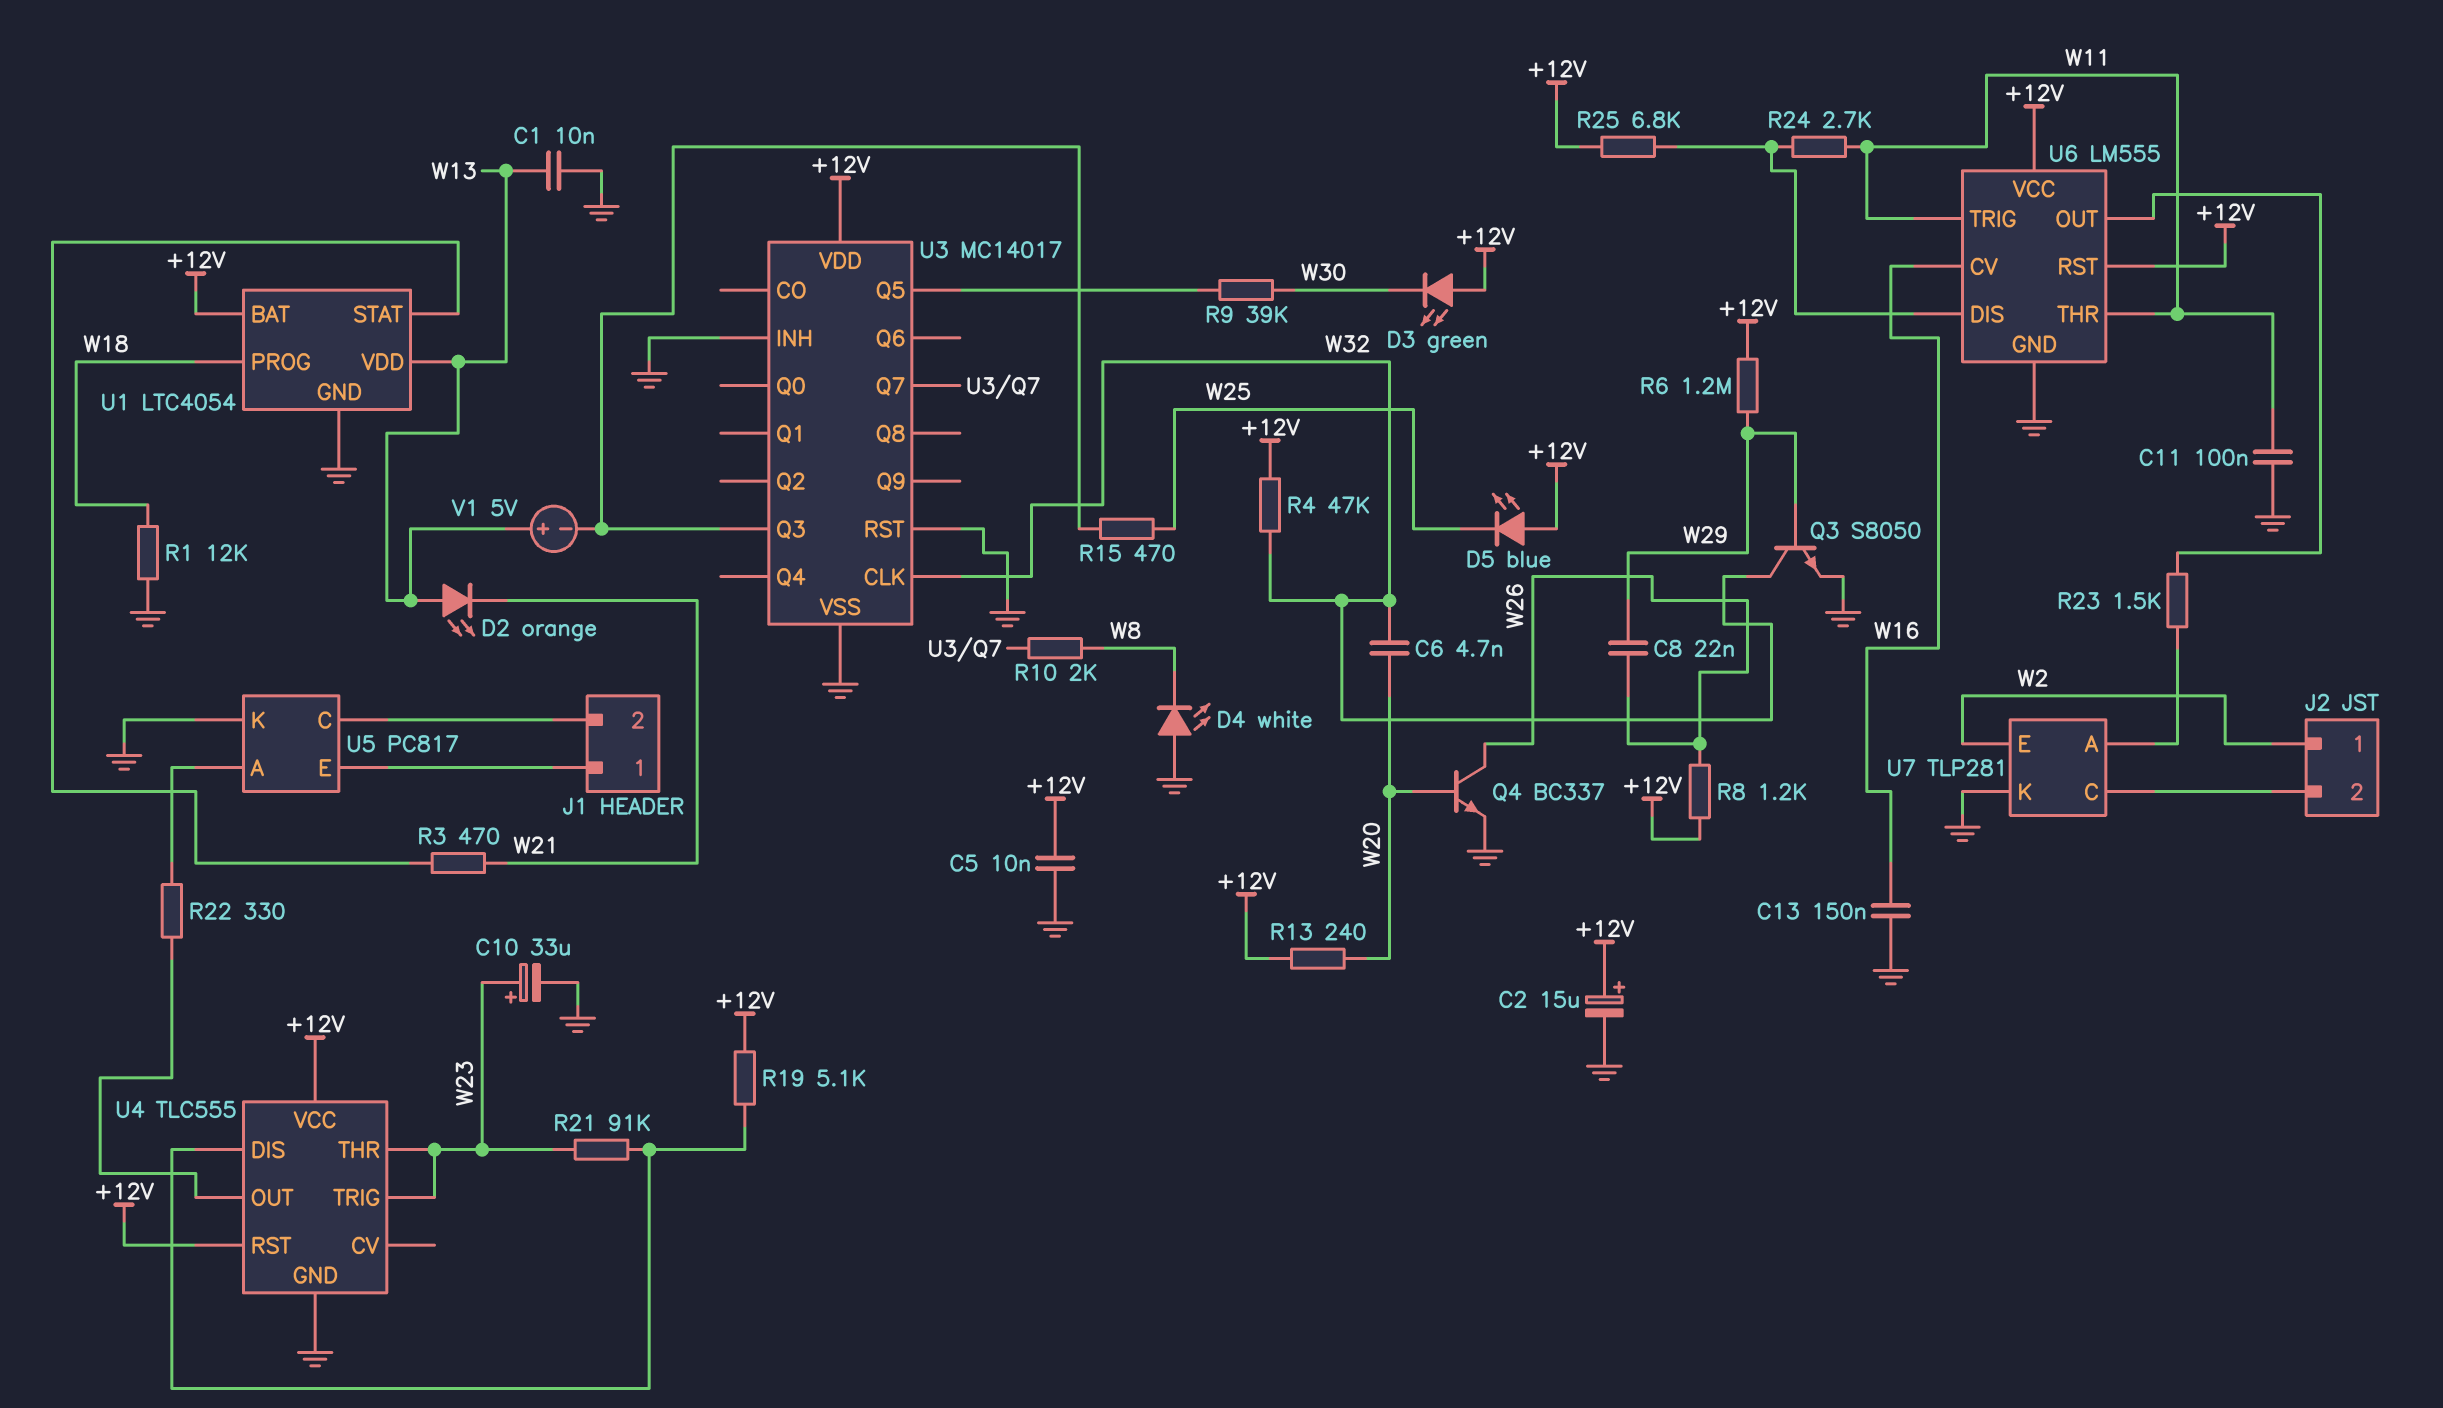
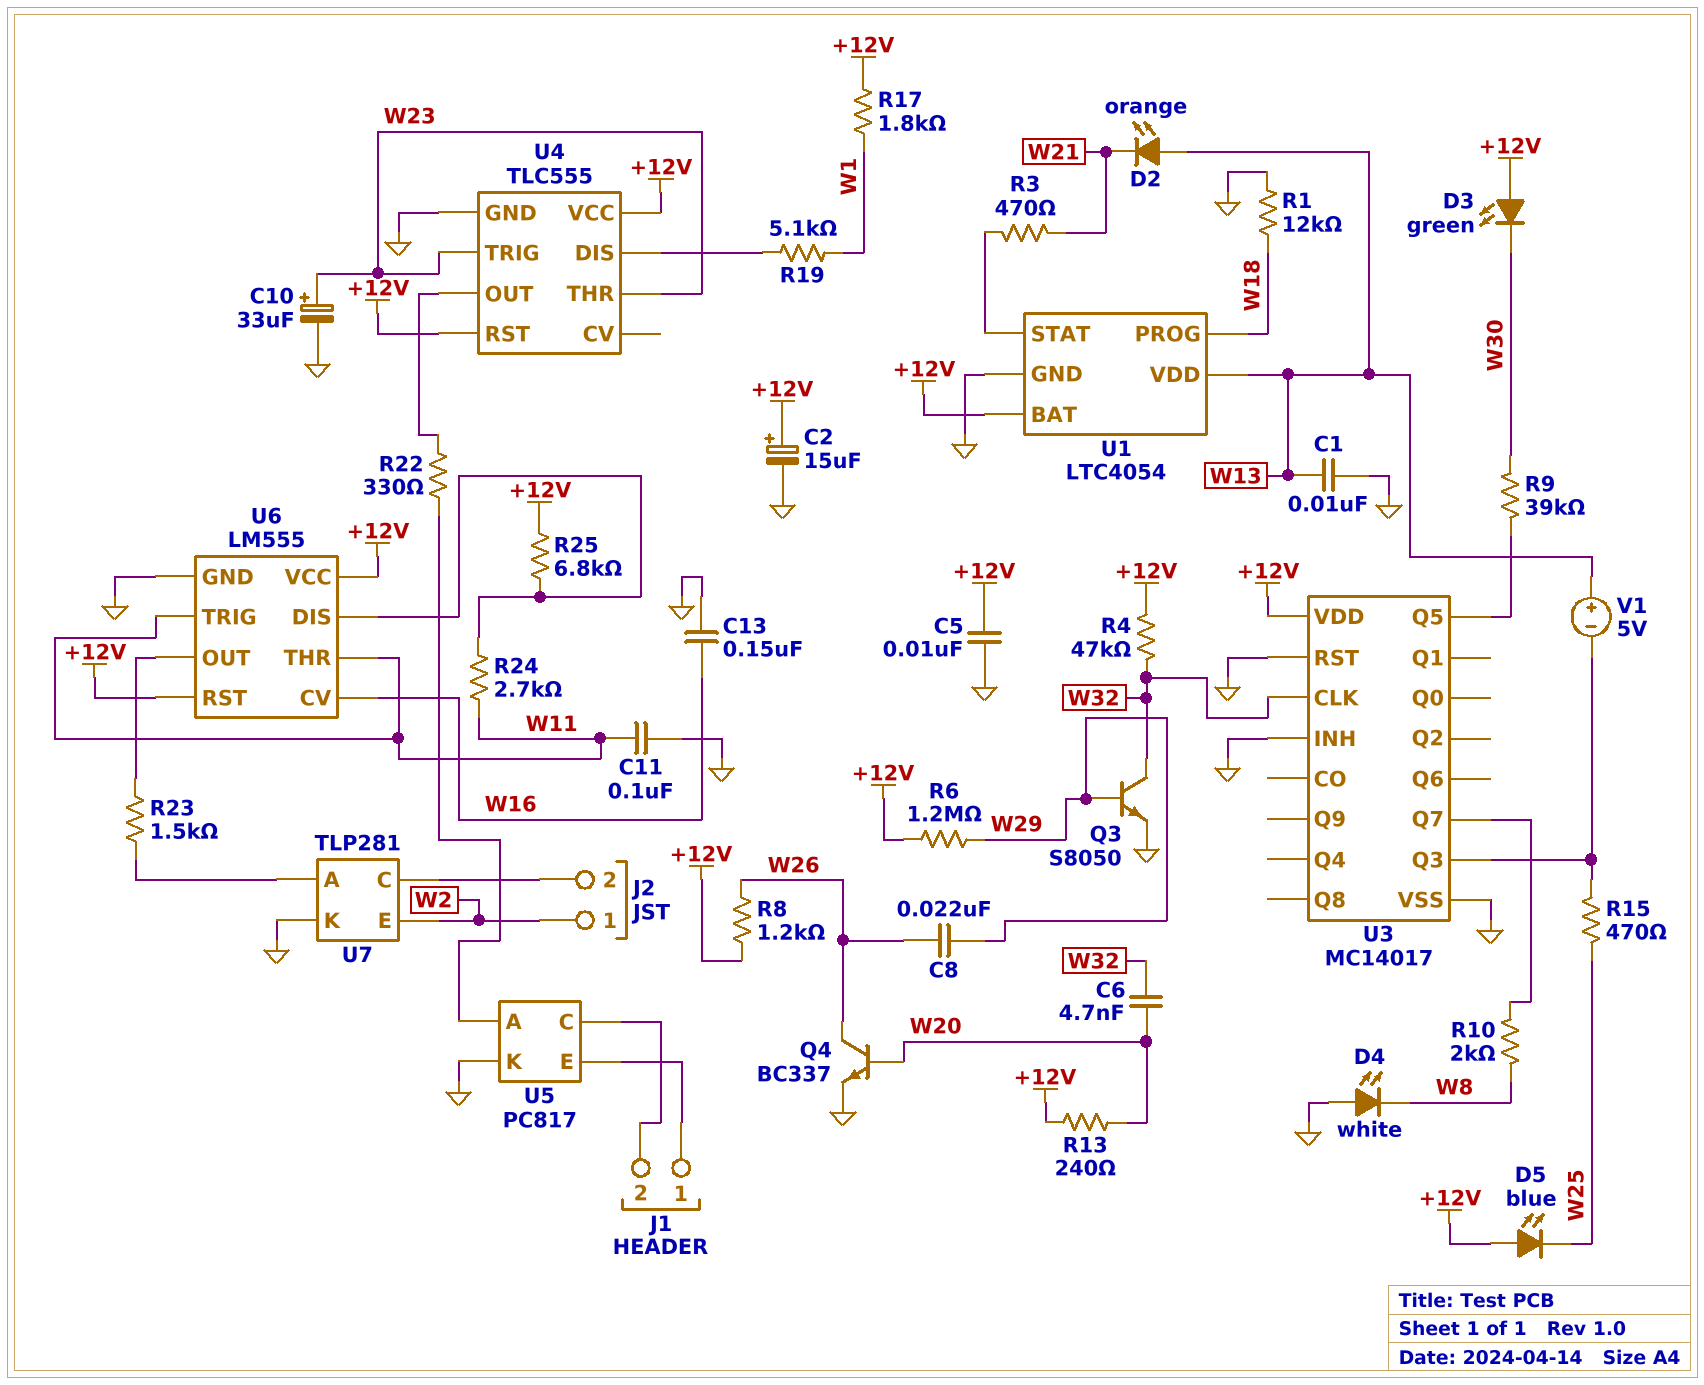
R17: none -> 1.8k (+12V, W1)
R19: 5.1k (+12V, U4/DIS) -> 5.1k (U4/DIS, W1)
R21: 91k (U4/DIS, W23) -> none

